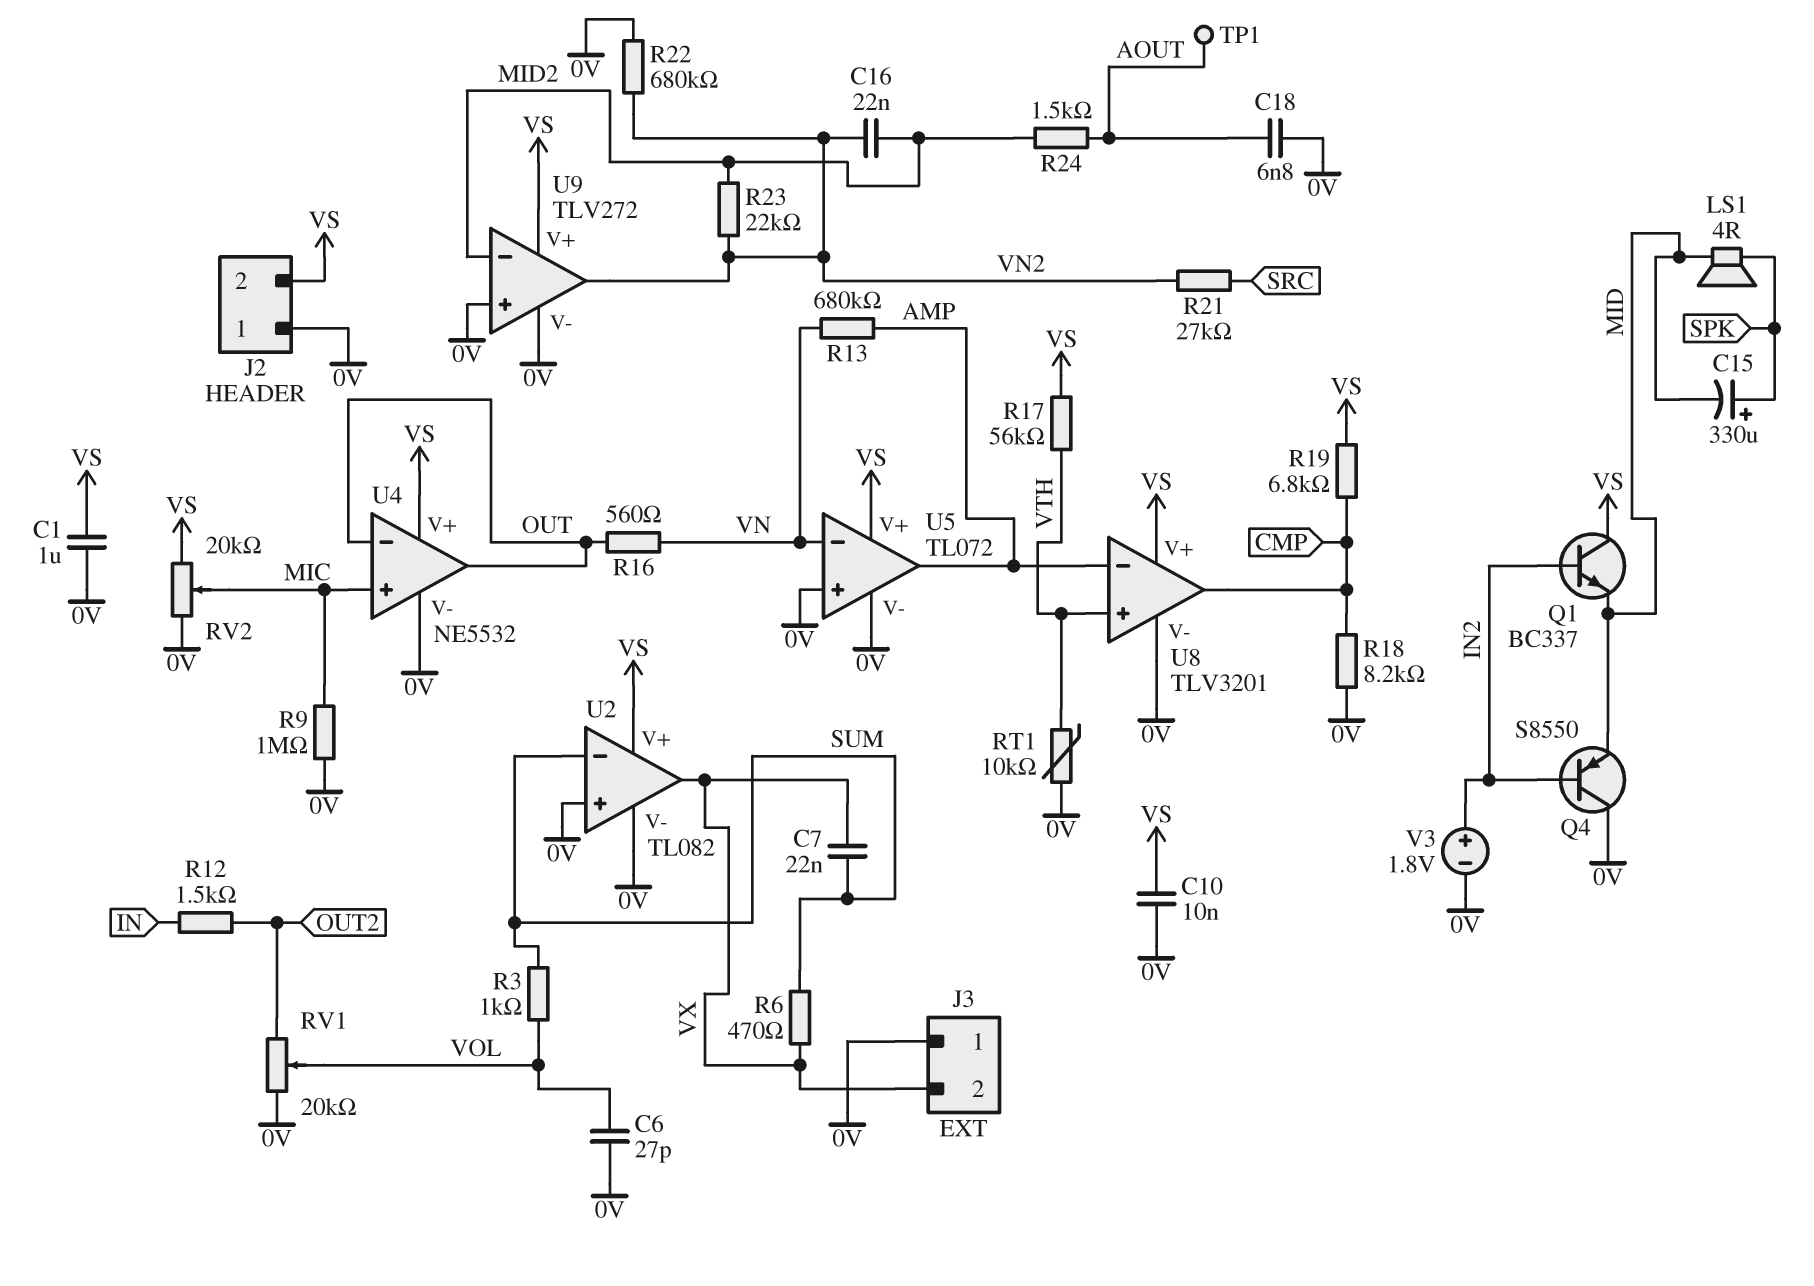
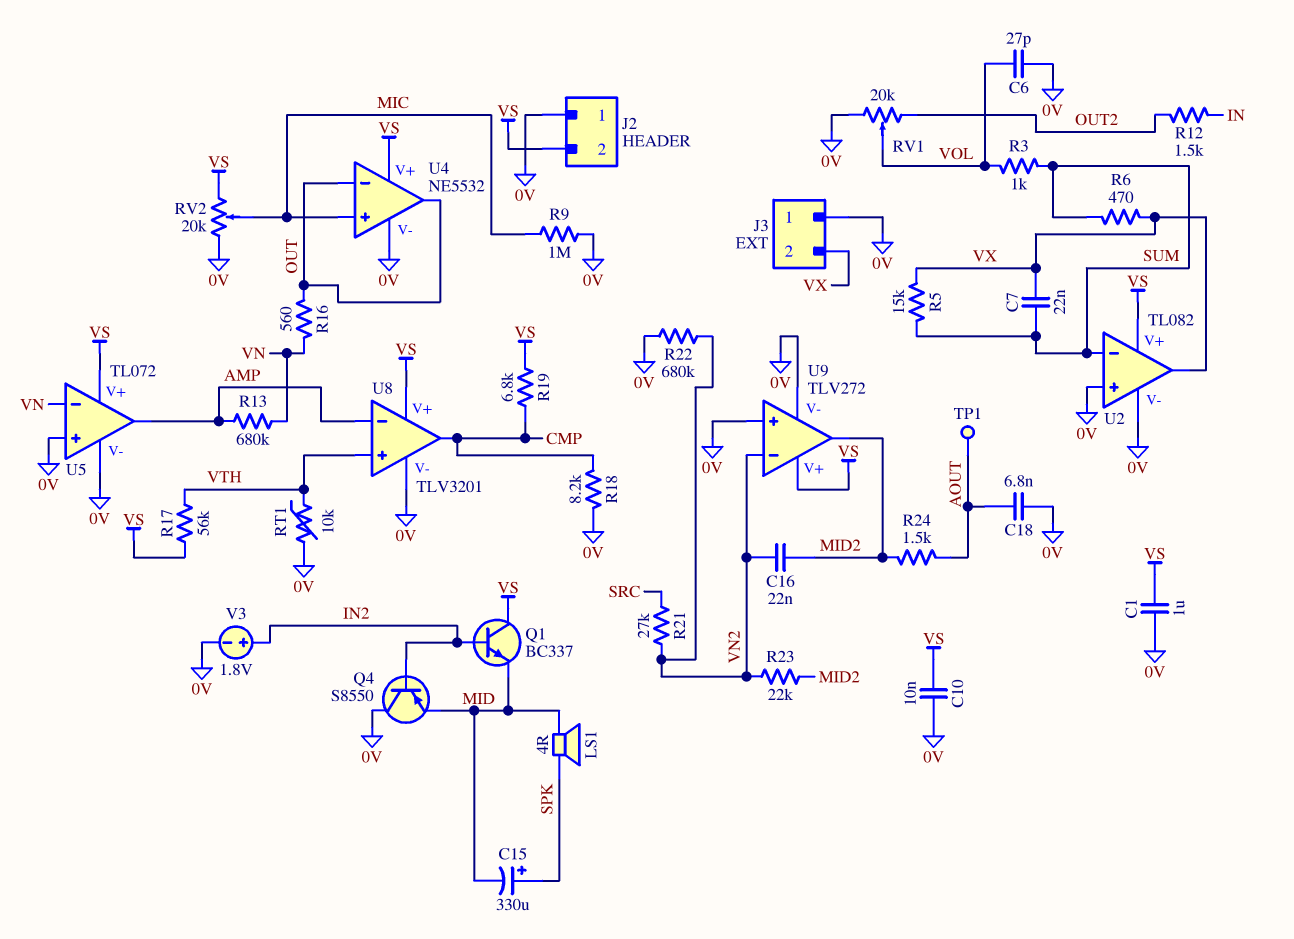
R5: none -> 15k (SUM, VX)
U9 pin in-: MID2 -> VN2
U9 pin out: VN2 -> MID2

